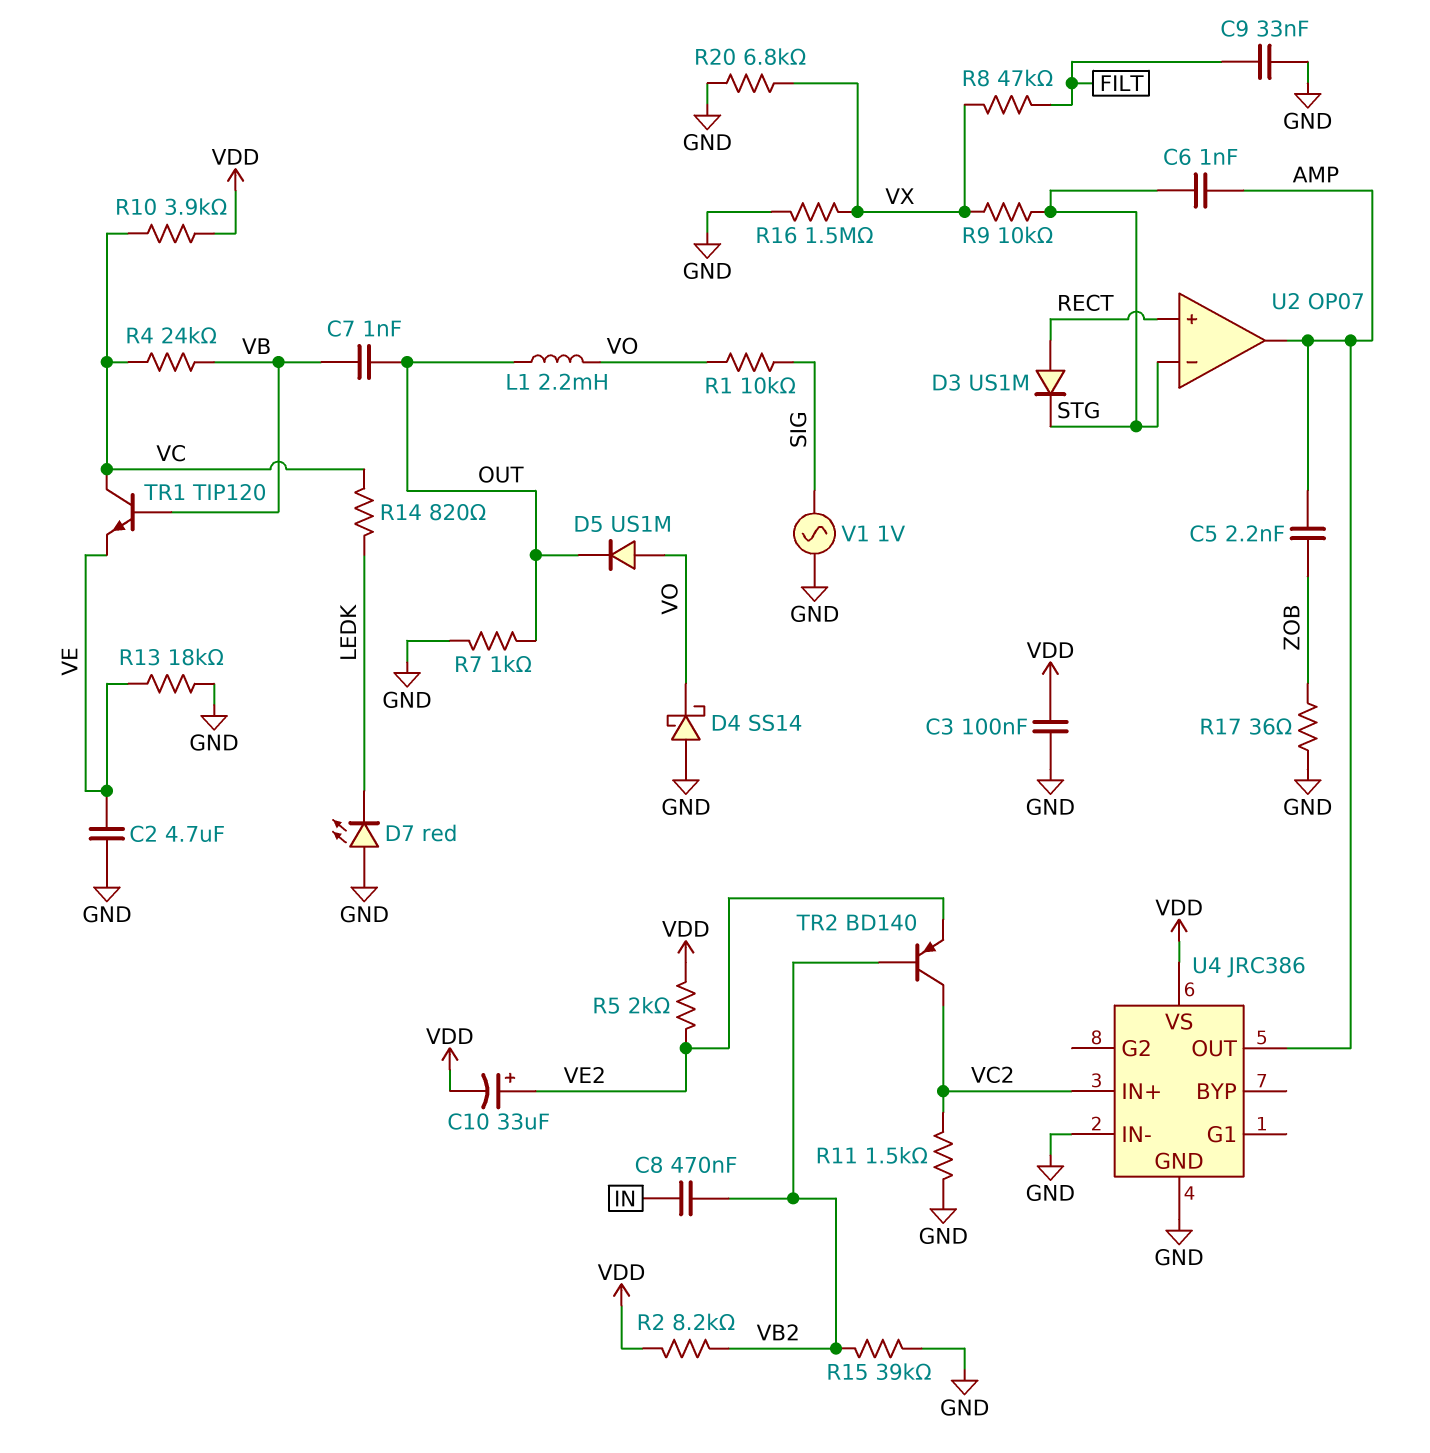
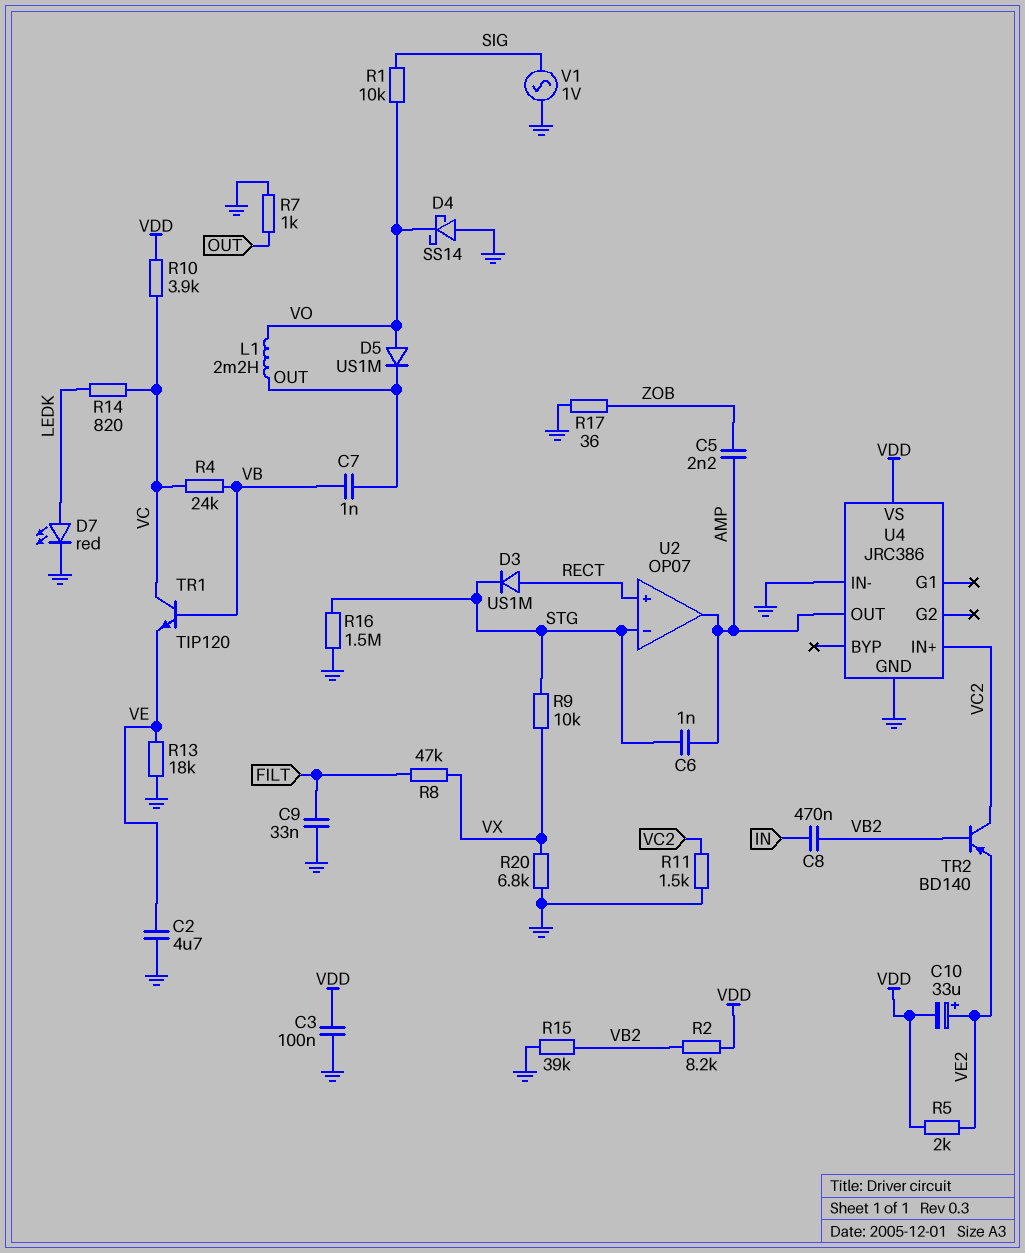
D7: LED red (A GND, K LEDK) -> LED red (A LEDK, K GND)
R16: 1.5M (GND, VX) -> 1.5M (GND, STG)

